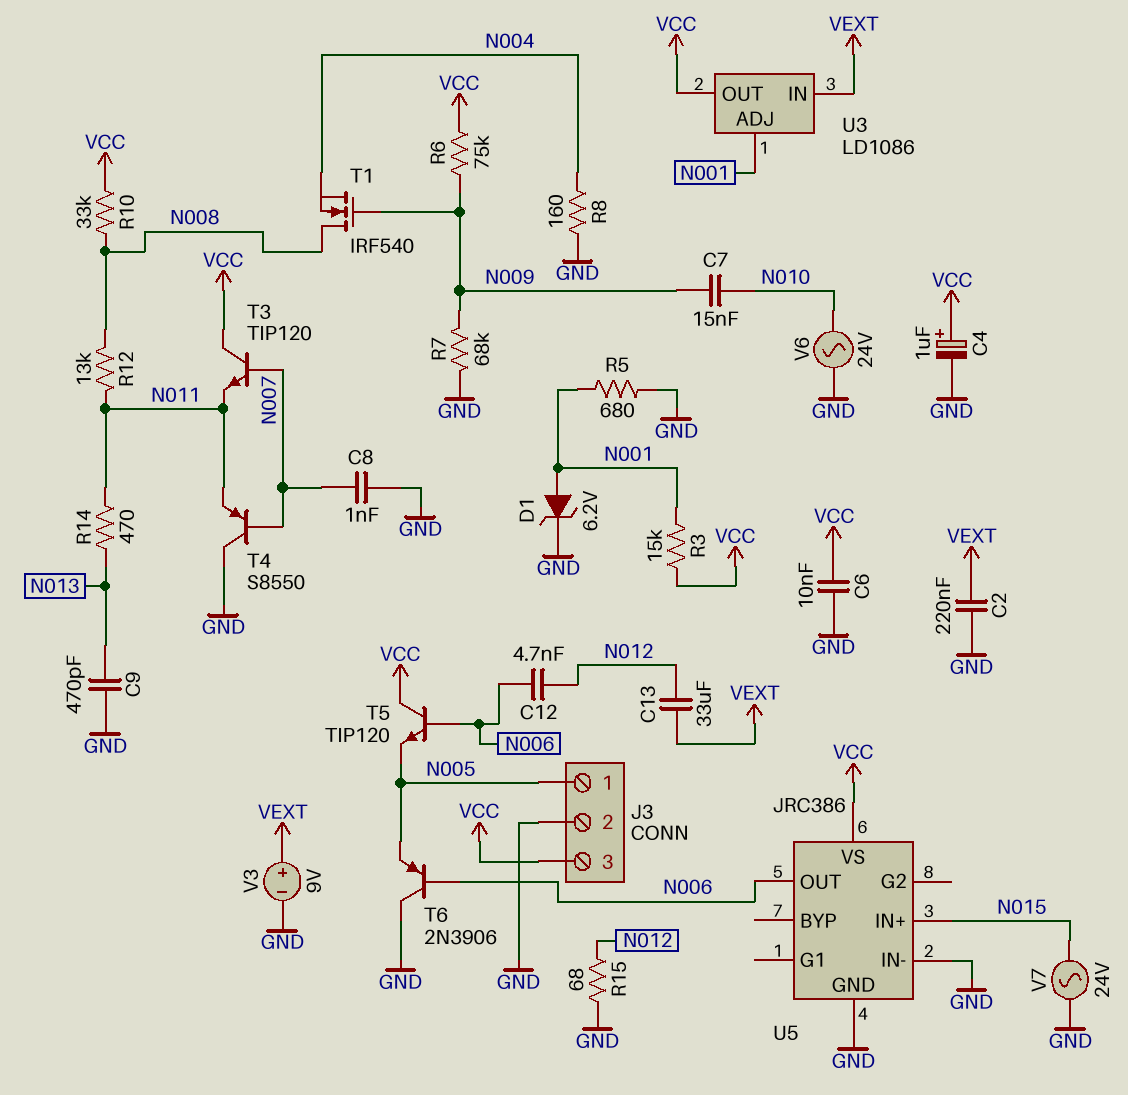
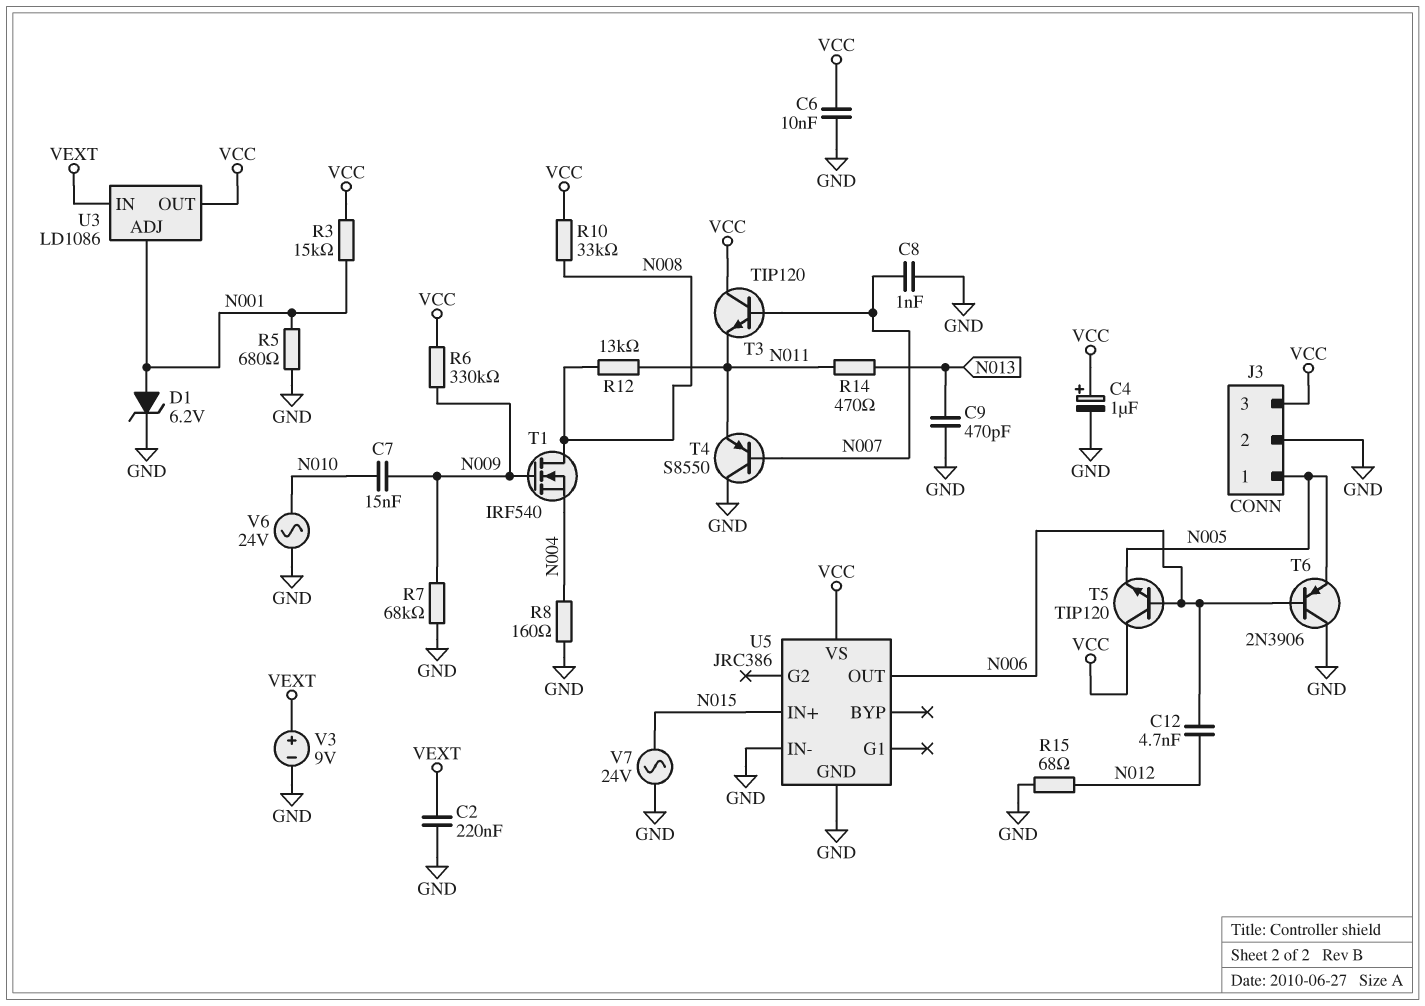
C13: 33uF (N012, VEXT) -> none
R6: 75k (N009, VCC) -> 330k (N009, VCC)

